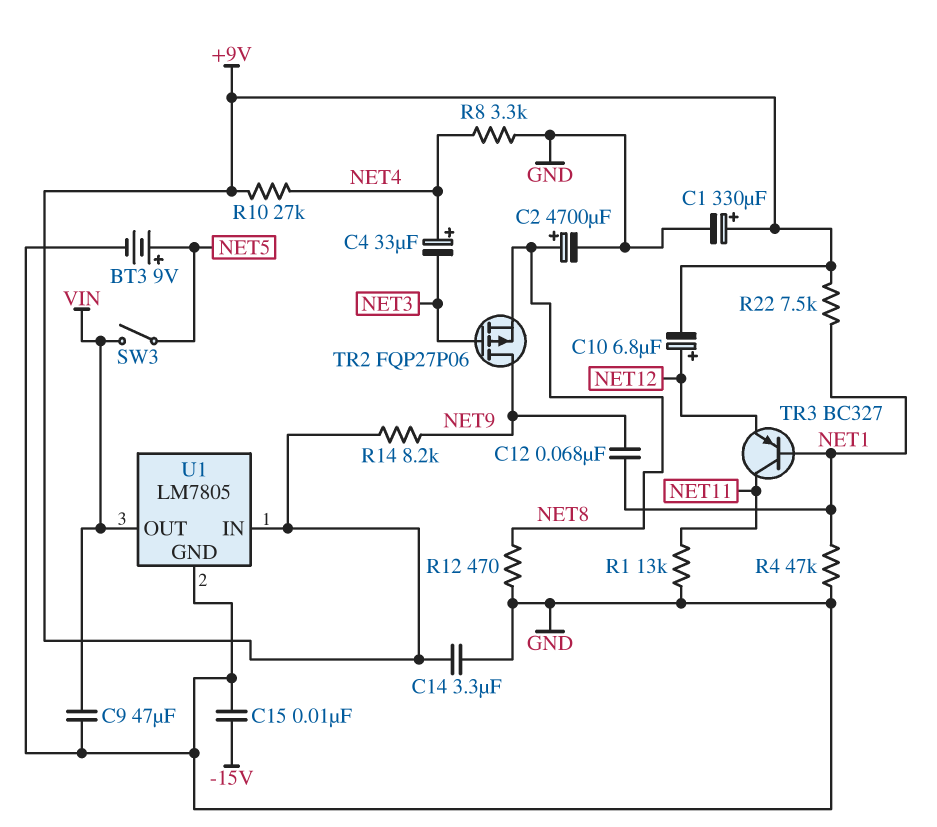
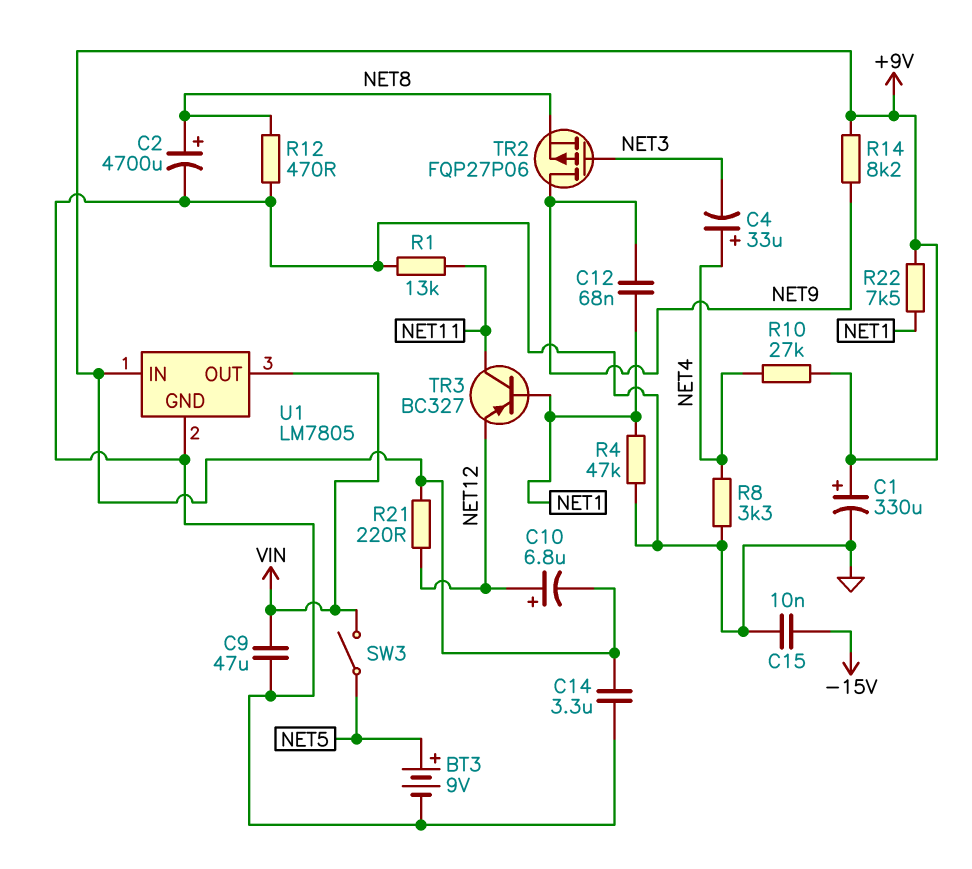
R21: none -> 220 (+9V, NET12)

